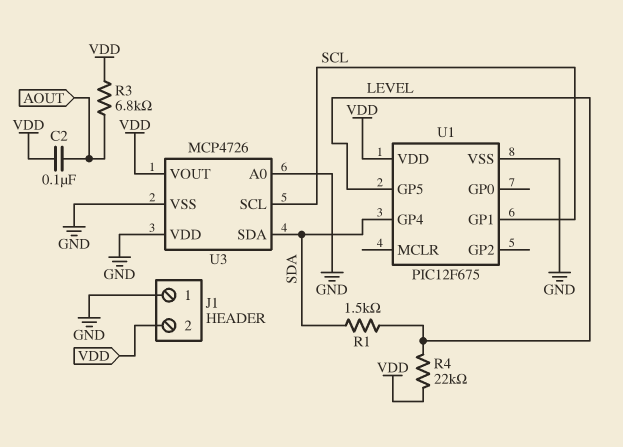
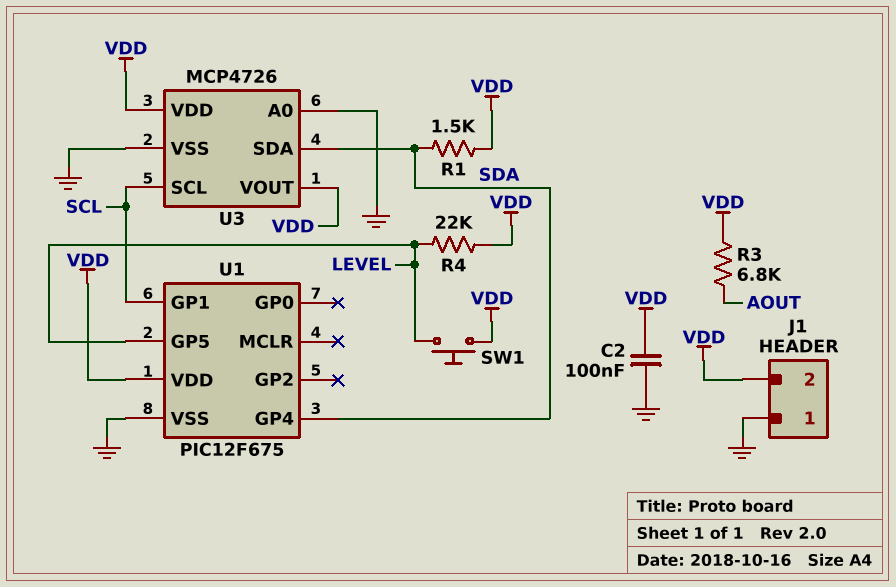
C2: 100nF (AOUT, VDD) -> 100nF (GND, VDD)
R1: 1.5k (LEVEL, SDA) -> 1.5k (SDA, VDD)
SW1: none -> button (LEVEL, VDD)
U3 pin VDD: GND -> VDD

